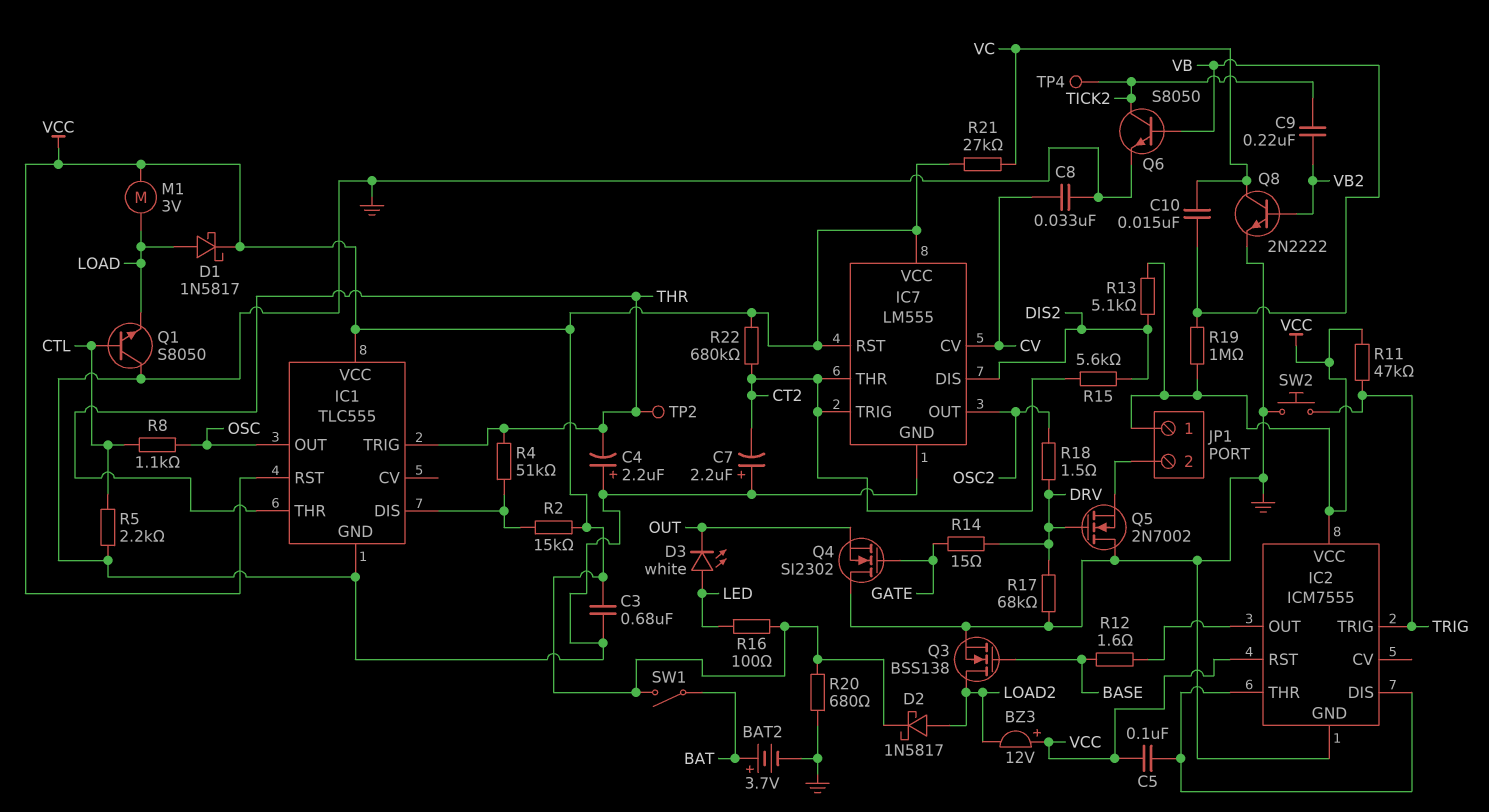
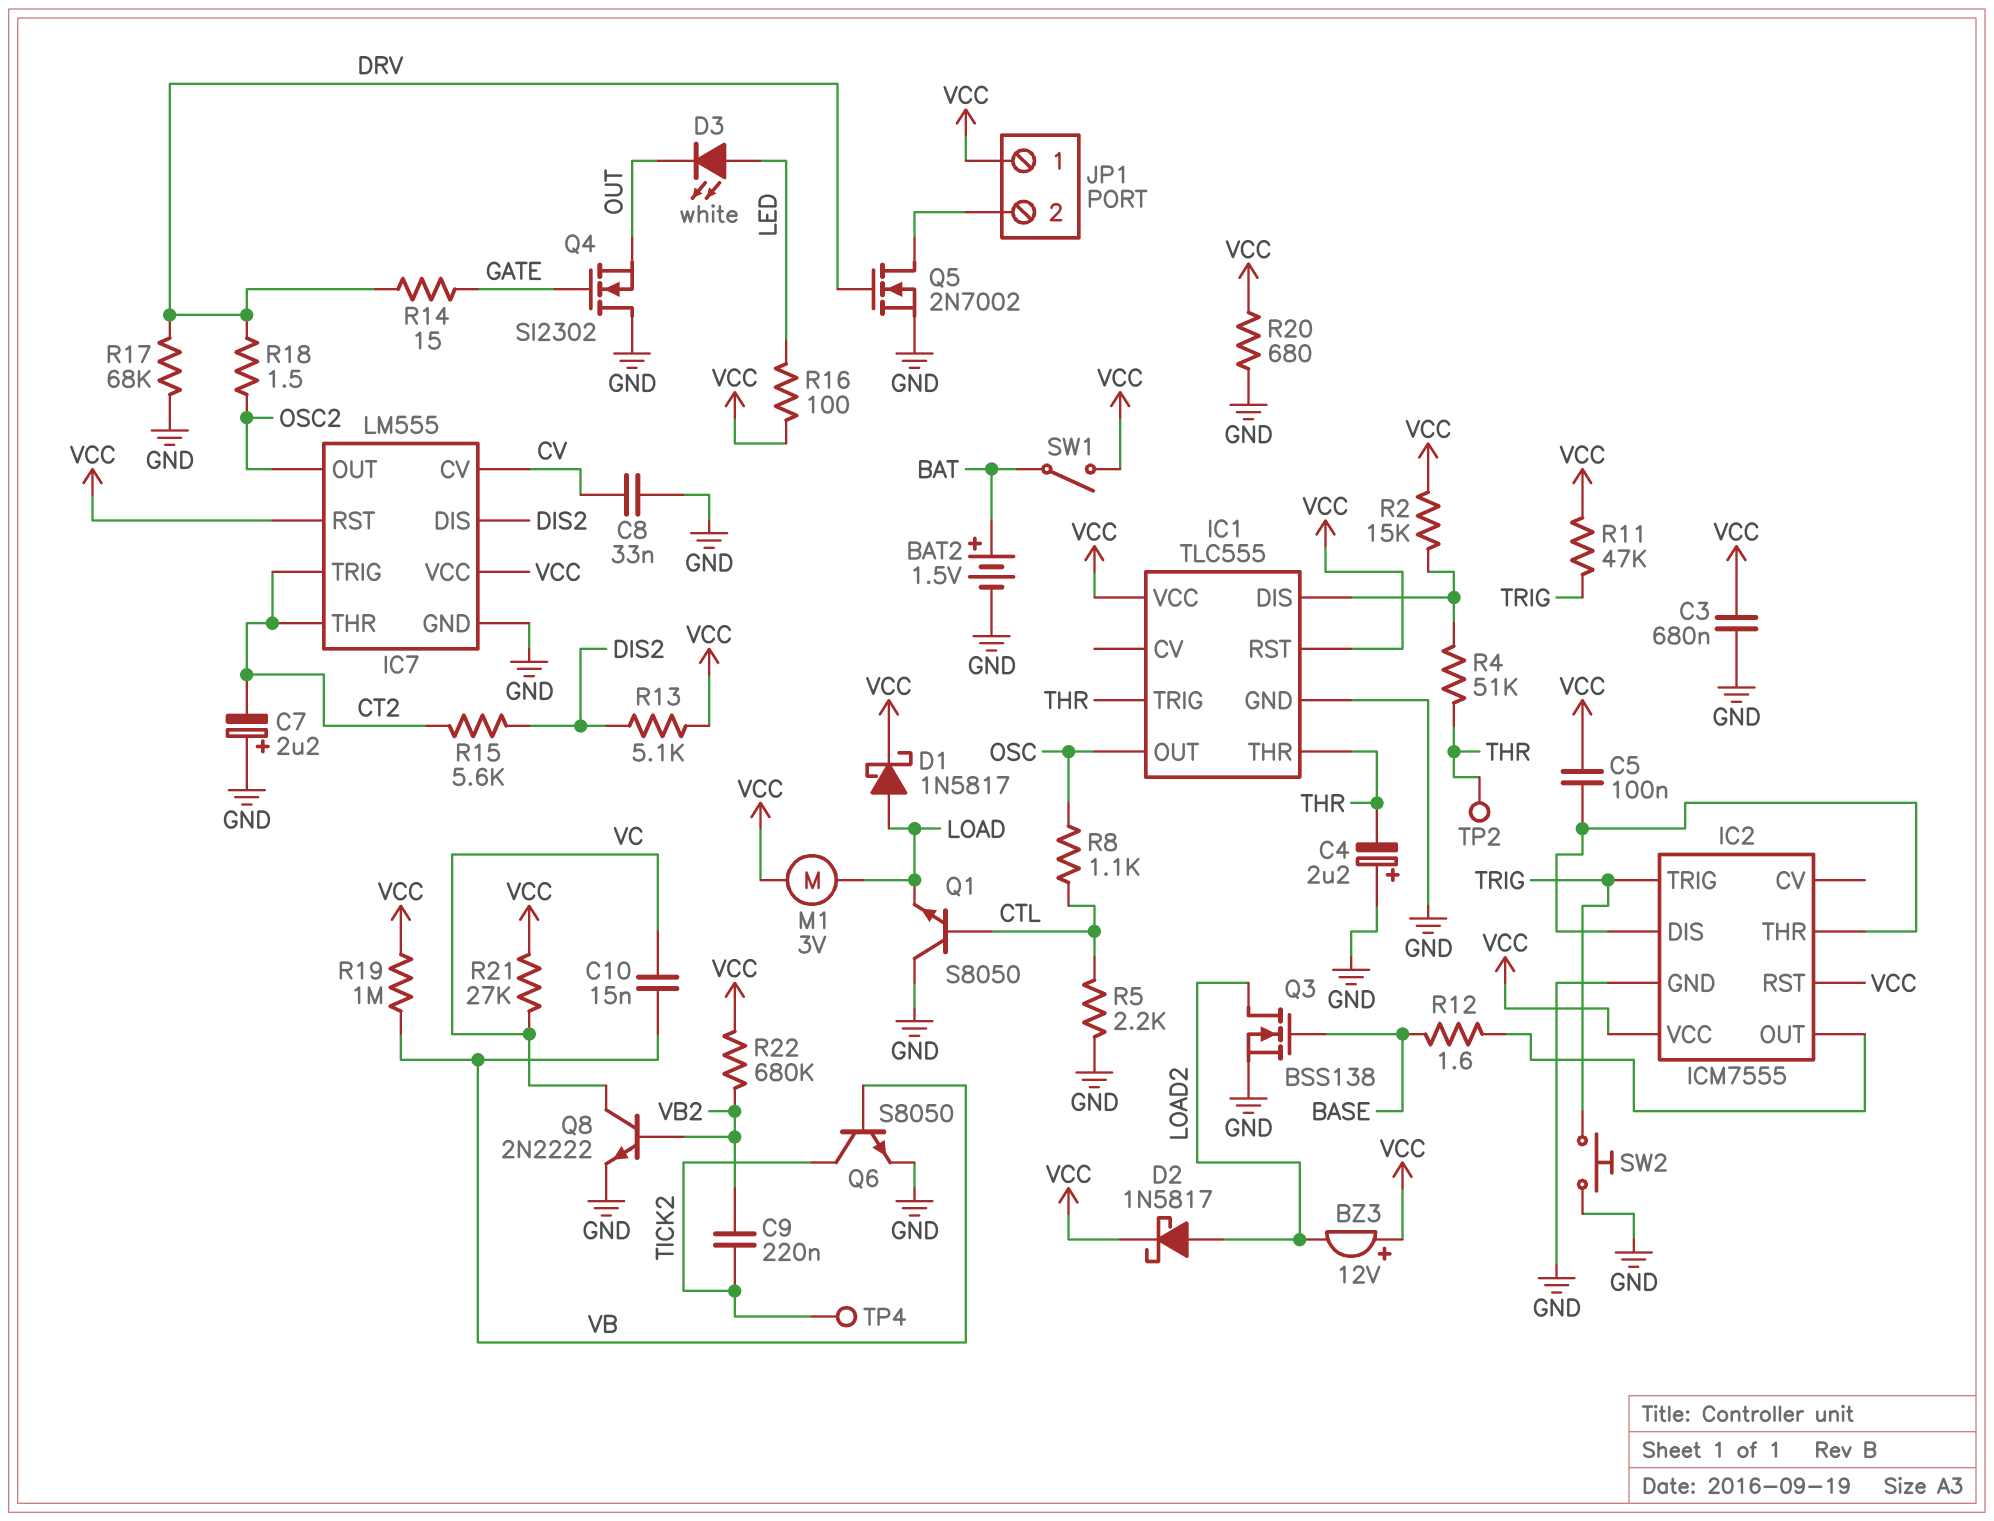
BAT2: 3.7V (plus BAT, minus GND) -> 1.5V (plus BAT, minus GND)
Q5: NMOS 2N7002 (G DRV, D GND, S JP1/2) -> NMOS 2N7002 (G DRV, D JP1/2, S GND)
R22: 680k (CT2, VCC) -> 680k (VB2, VCC)

